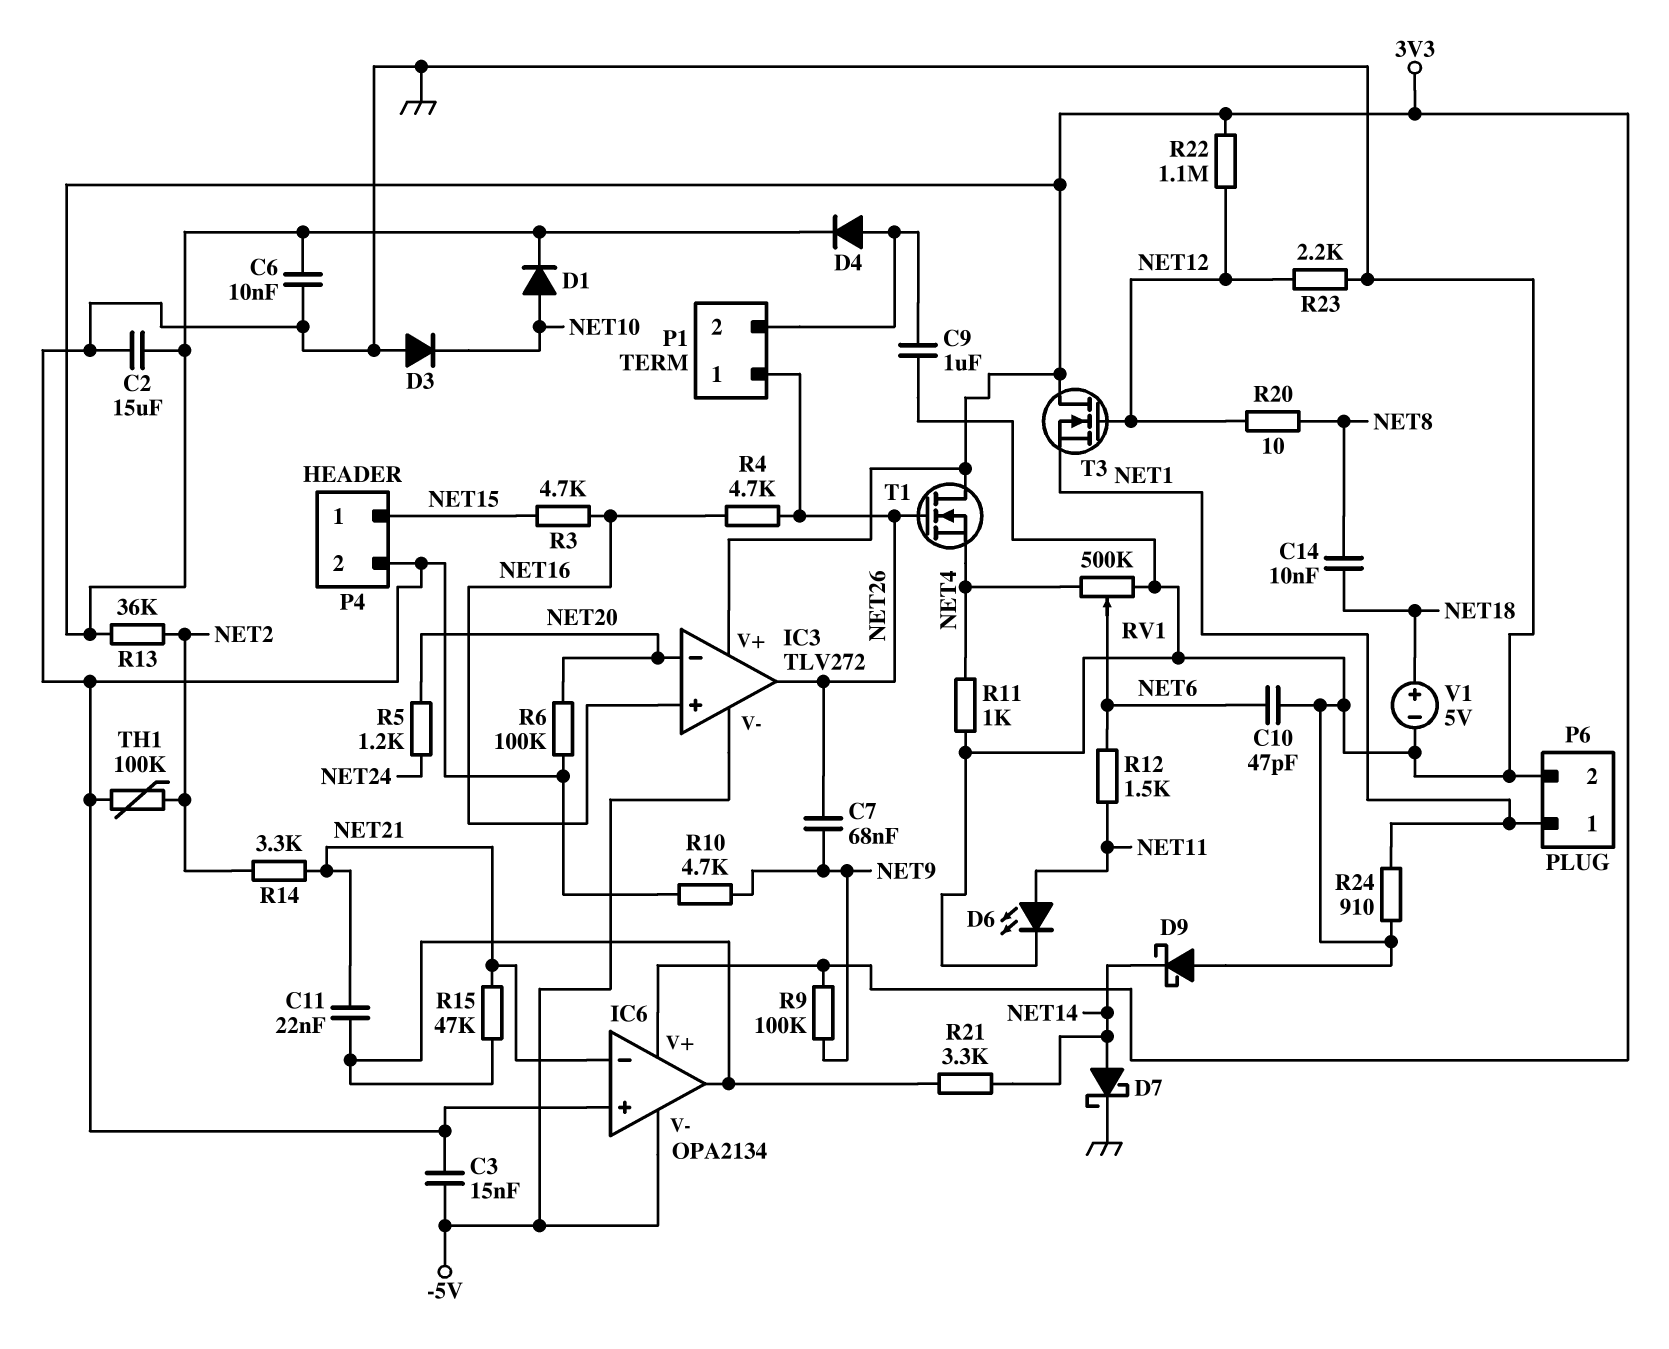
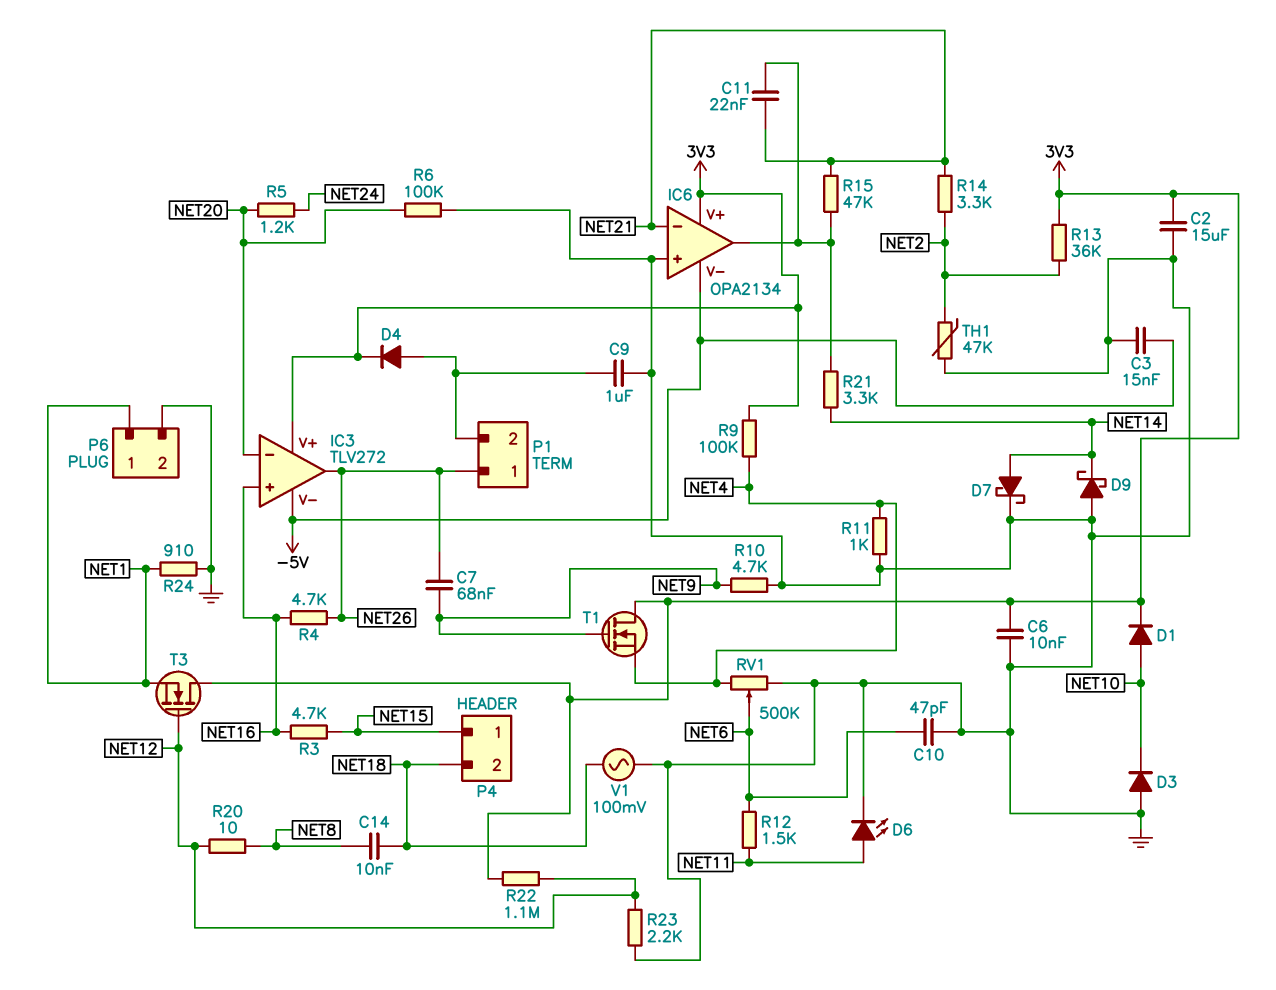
P4 pin 2: GND -> NET18
R9: 100k (3V3, NET9) -> 100k (3V3, NET4)
T1: NMOS (G NET26, D 3V3, S NET4) -> NMOS (G NET9, D 3V3, S NET4)
TH1: 100k (GND, NET2) -> 47k (GND, NET2)
V1: 5V (plus NET18, minus GND) -> AC 100mV (GND, NET18)

